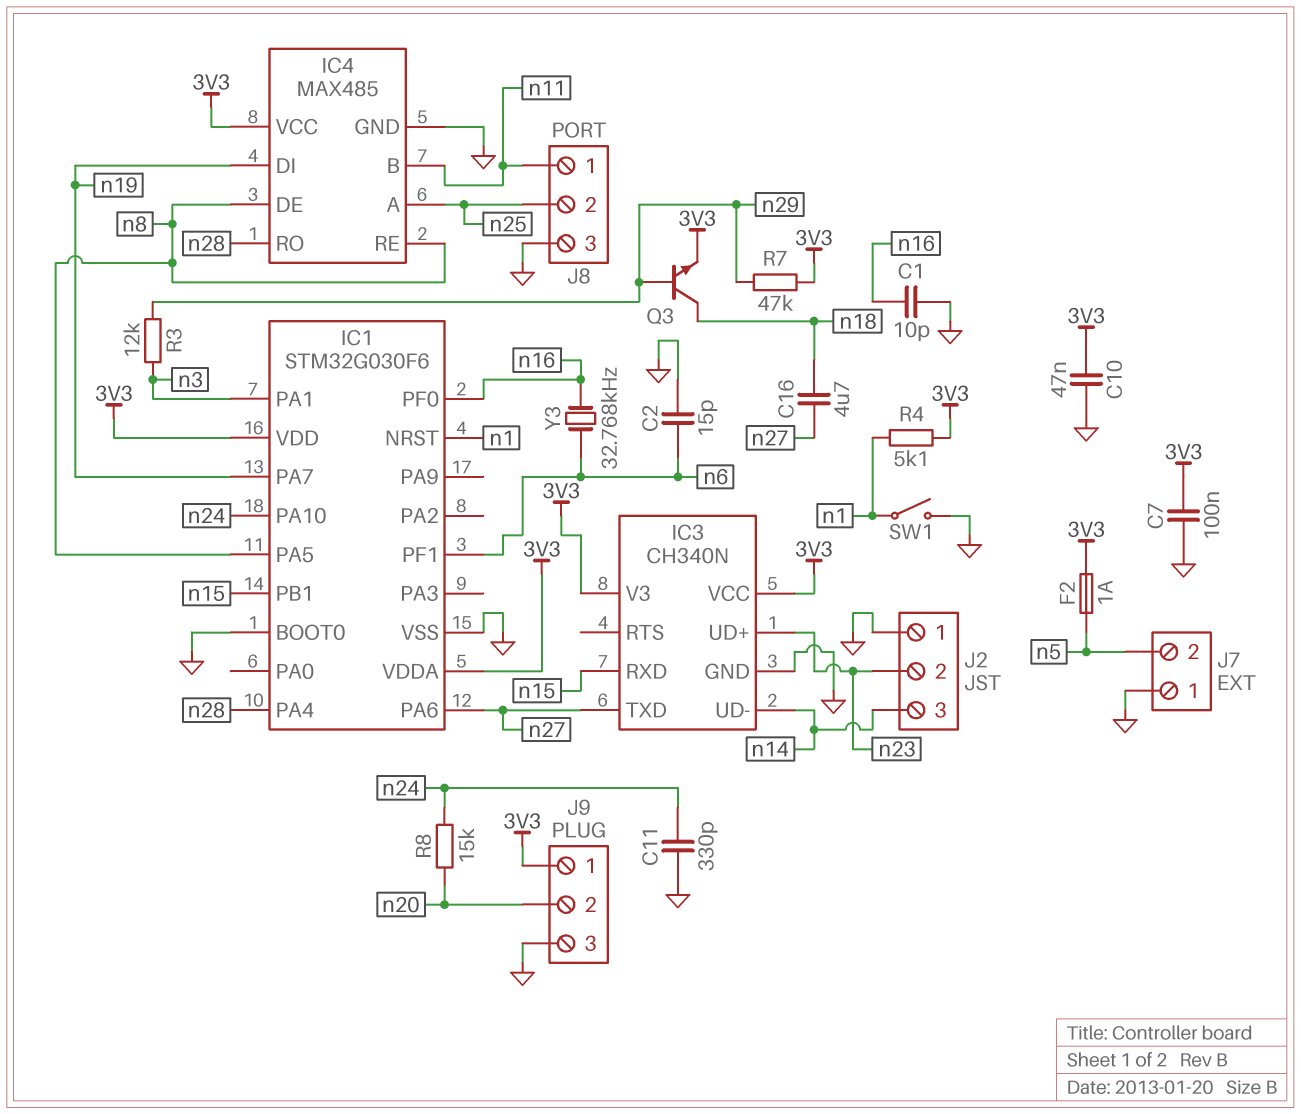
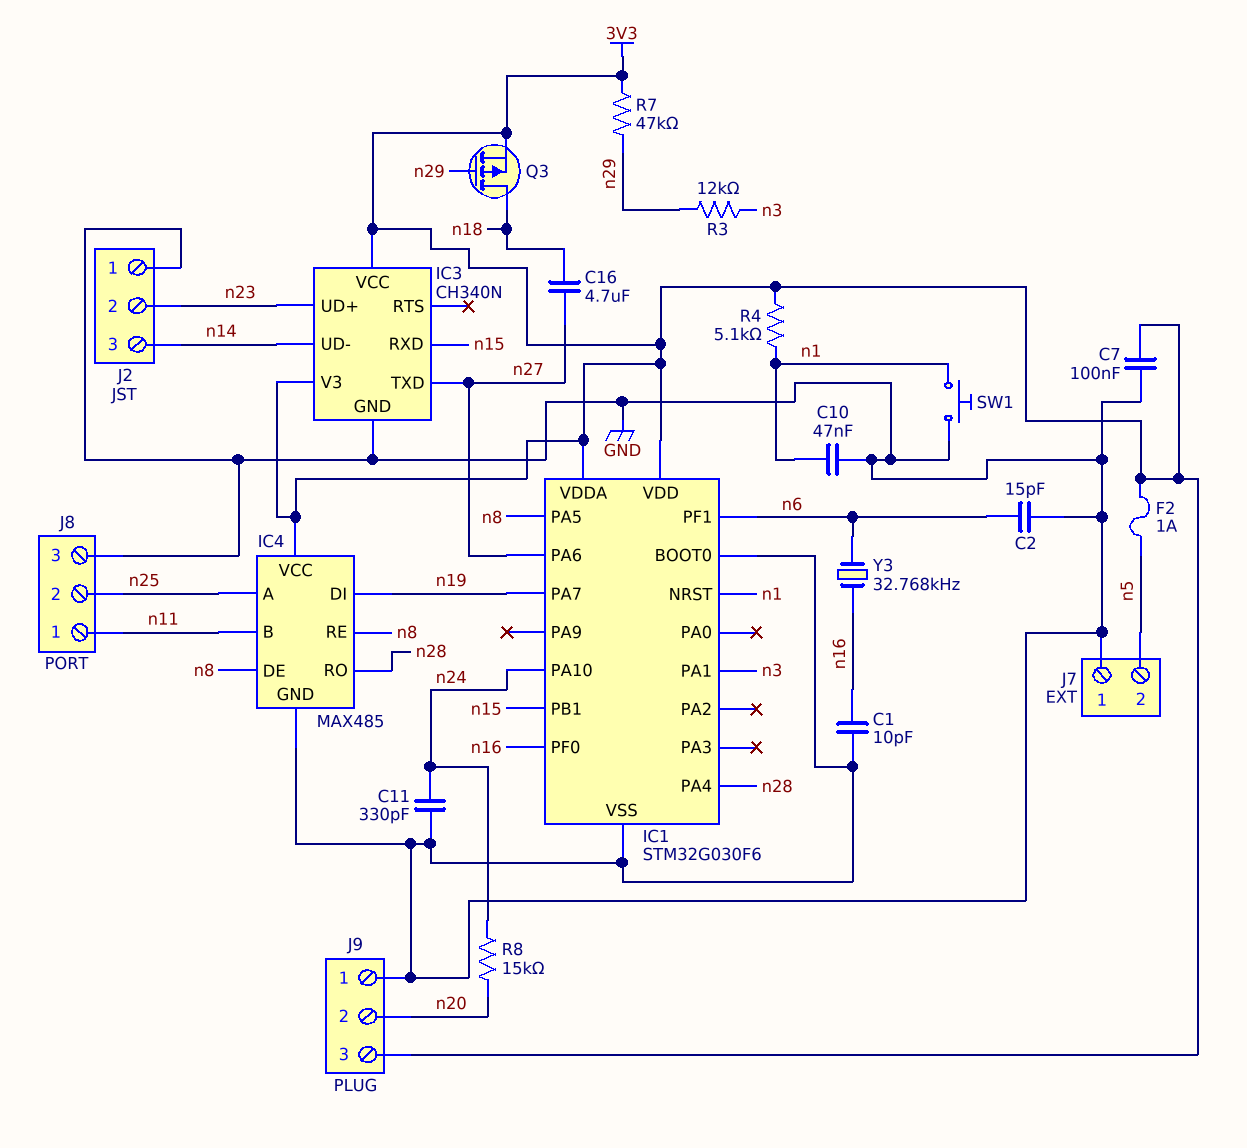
C10: 47nF (3V3, GND) -> 47nF (GND, n1)
J9 pin 1: 3V3 -> GND
J9 pin 3: GND -> 3V3
Q3: NPN (B n29, C n18, E 3V3) -> PMOS (G n29, D n18, S 3V3)
SW1: switch (GND, n1) -> button (GND, n1)

